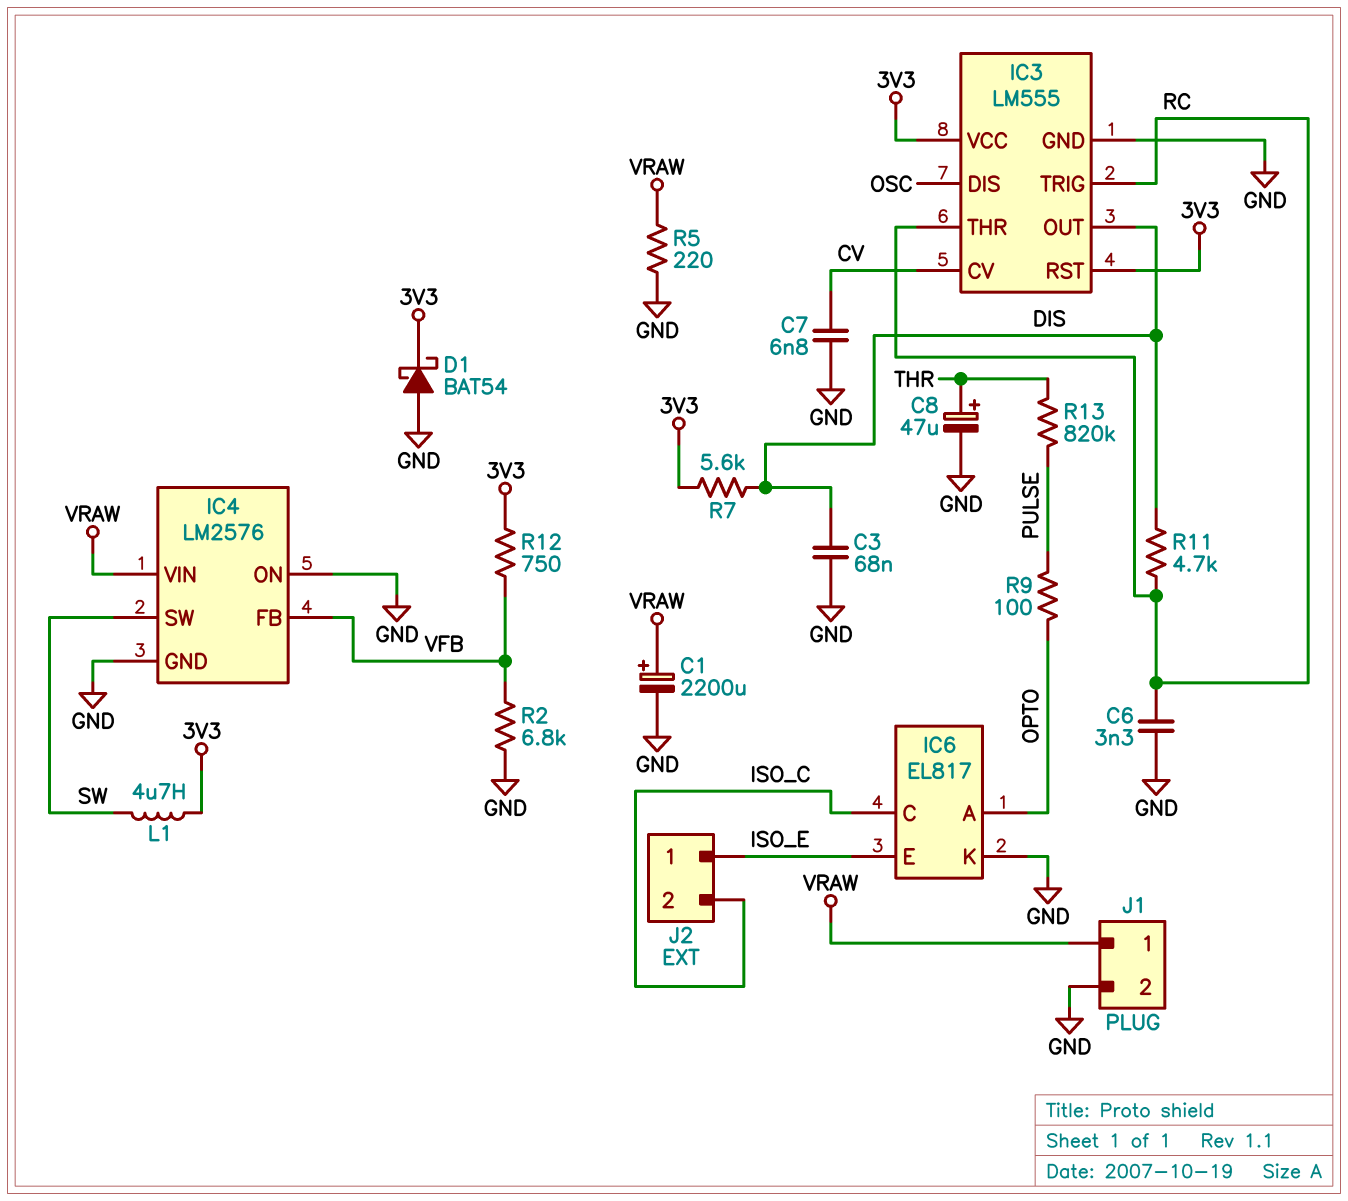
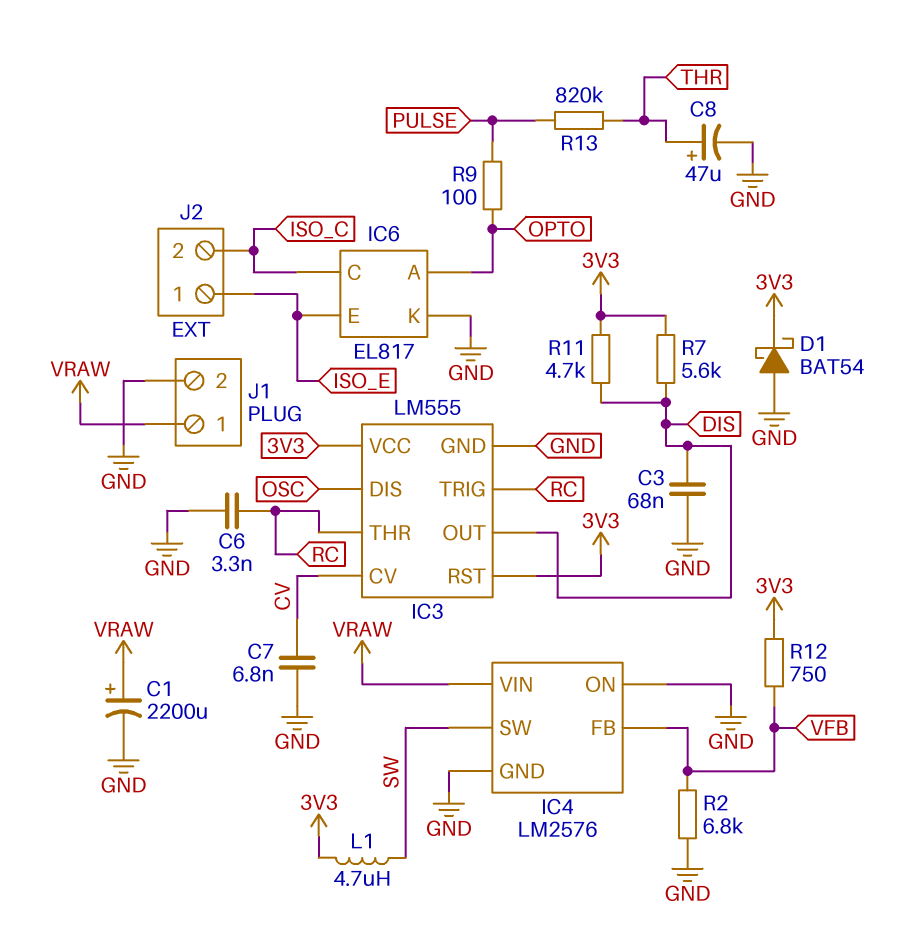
R5: 220 (GND, VRAW) -> none
R11: 4.7k (DIS, RC) -> 4.7k (3V3, DIS)

